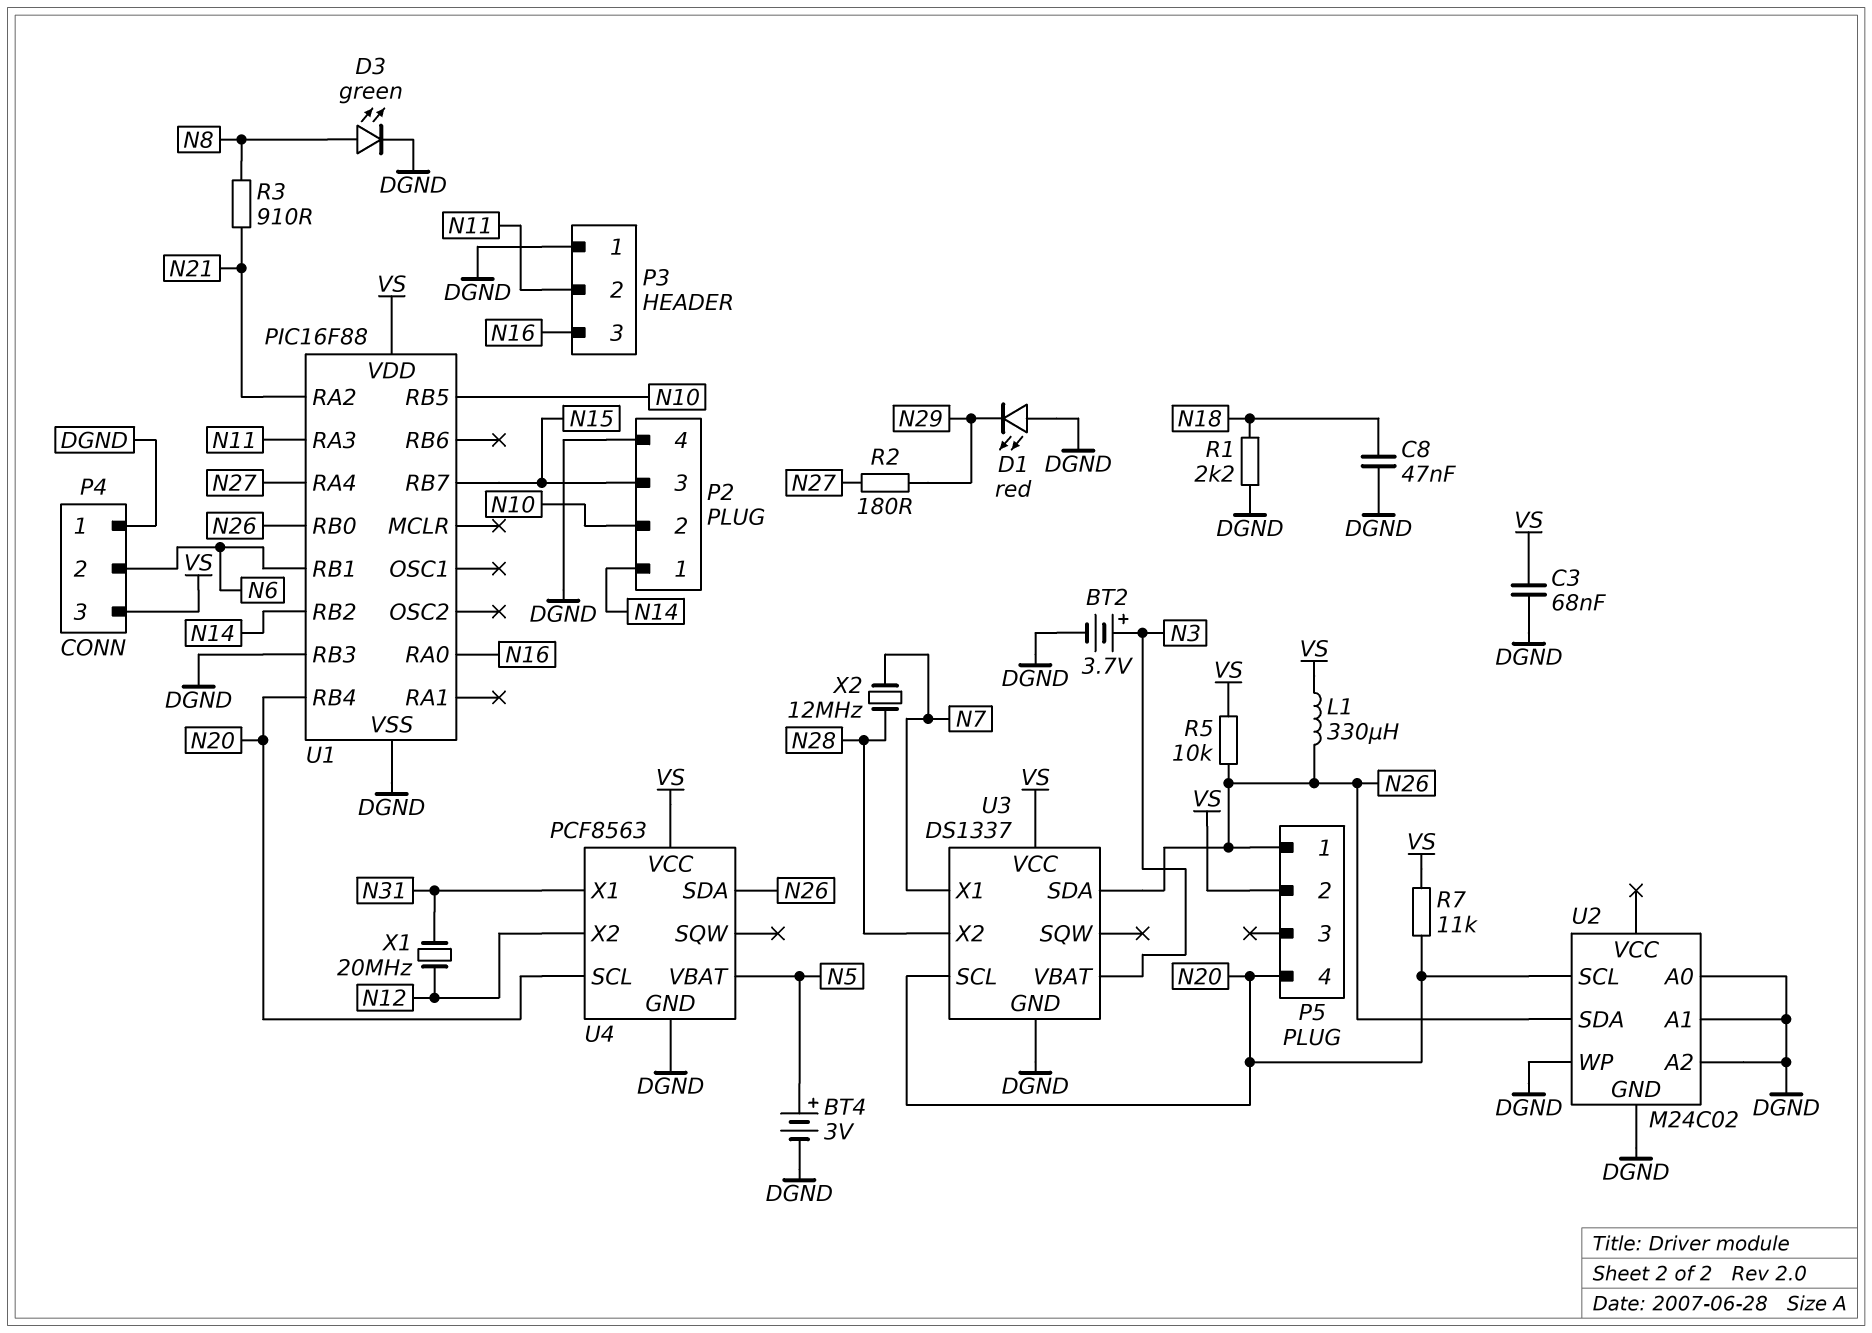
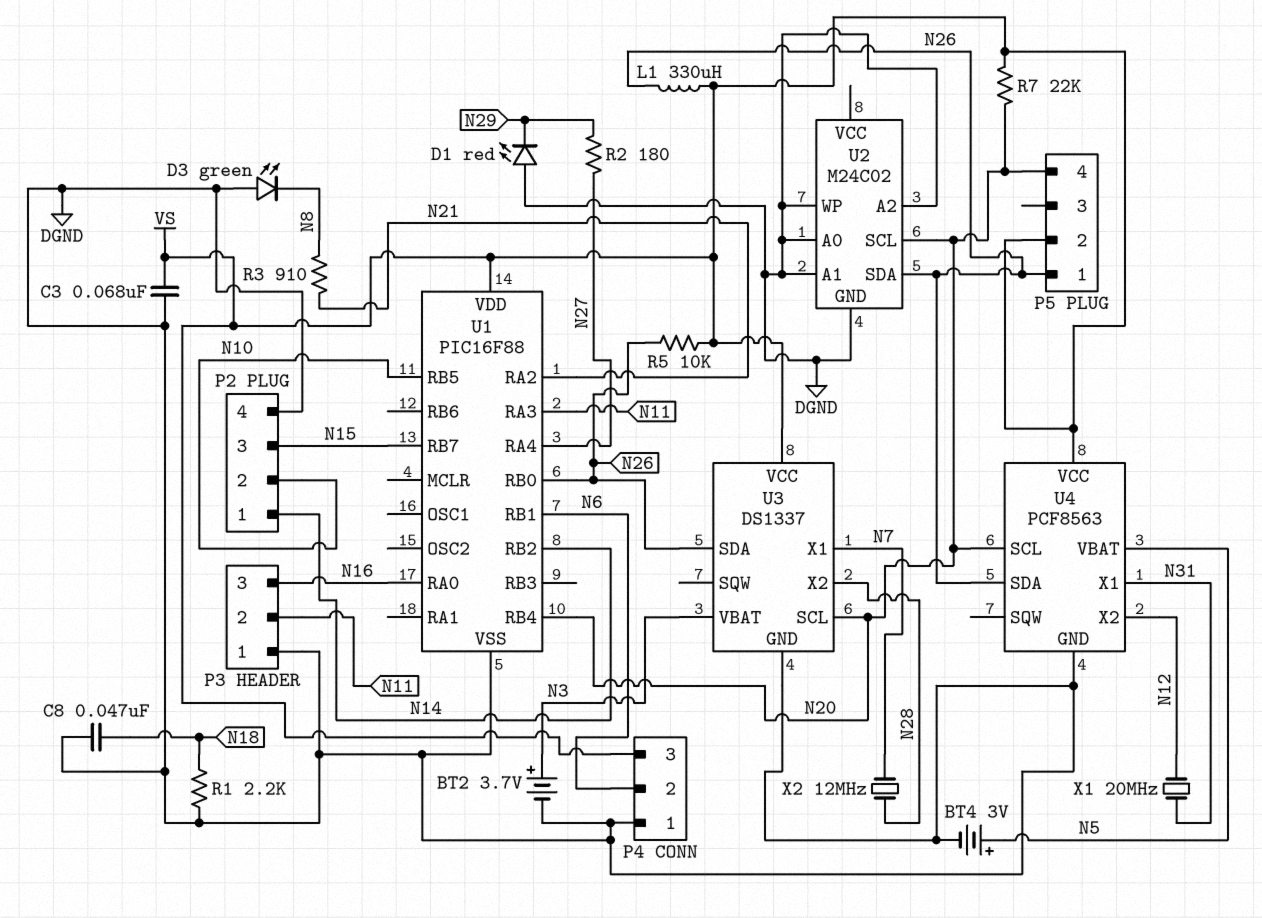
D3: LED green (A N8, K DGND) -> LED green (A DGND, K N8)
R7: 11k (N20, VS) -> 22k (N20, VS)
U1 pin RB3: DGND -> none

